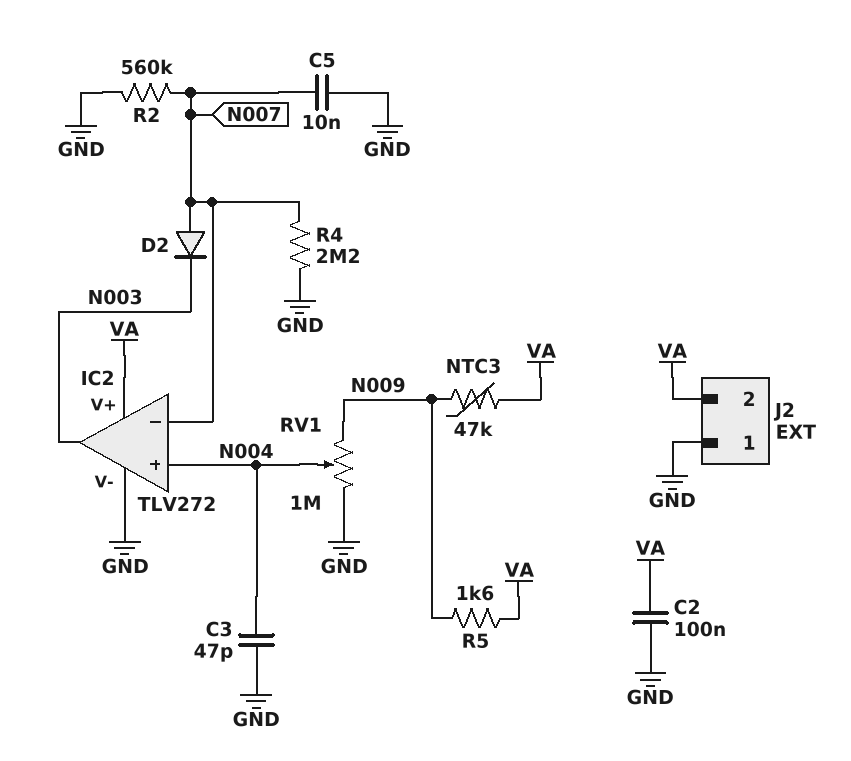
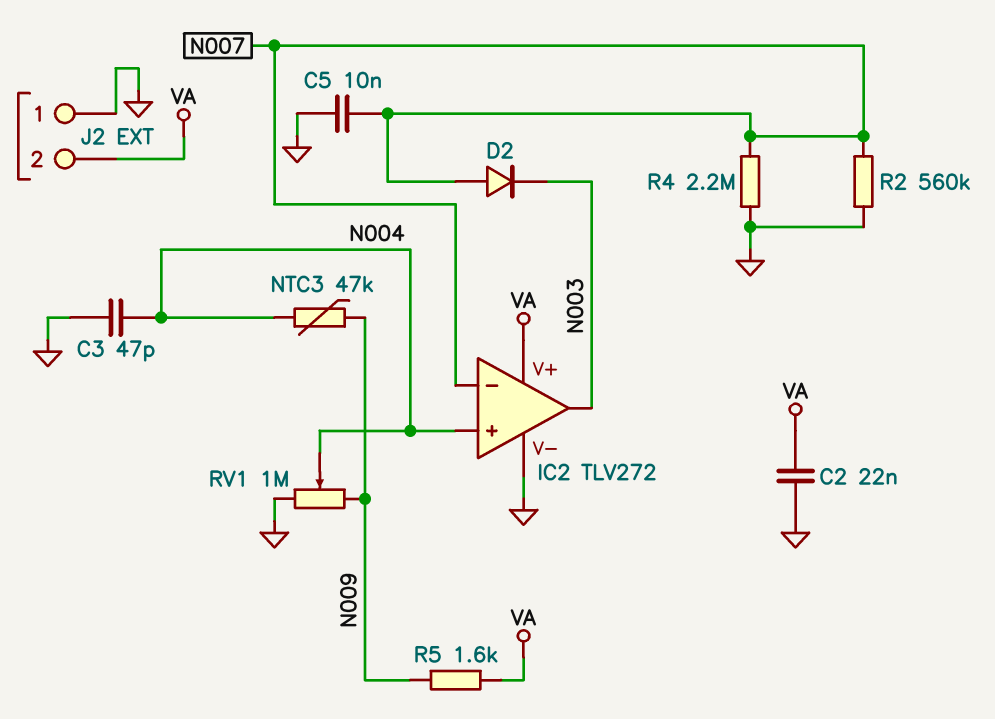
C2: 100nF (GND, VA) -> 22nF (GND, VA)
NTC3: 47k (N009, VA) -> 47k (N004, N009)

